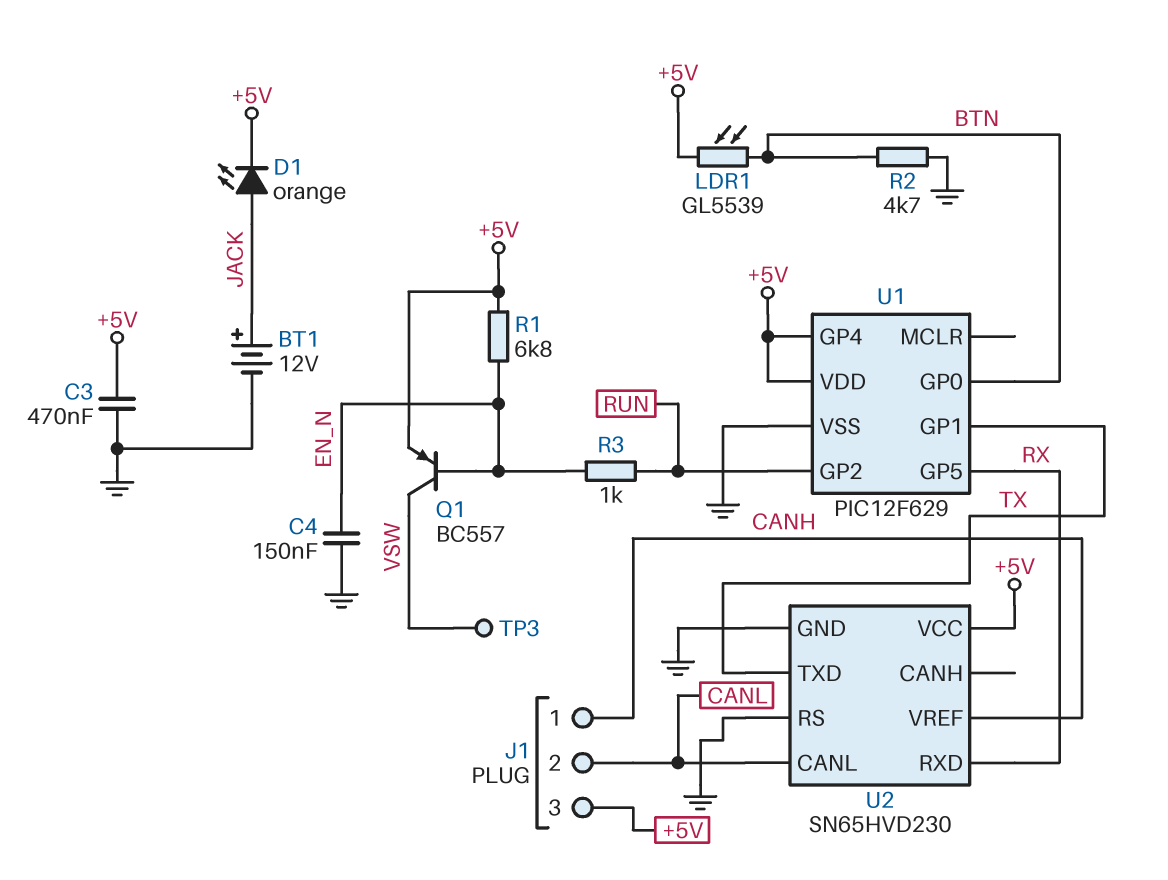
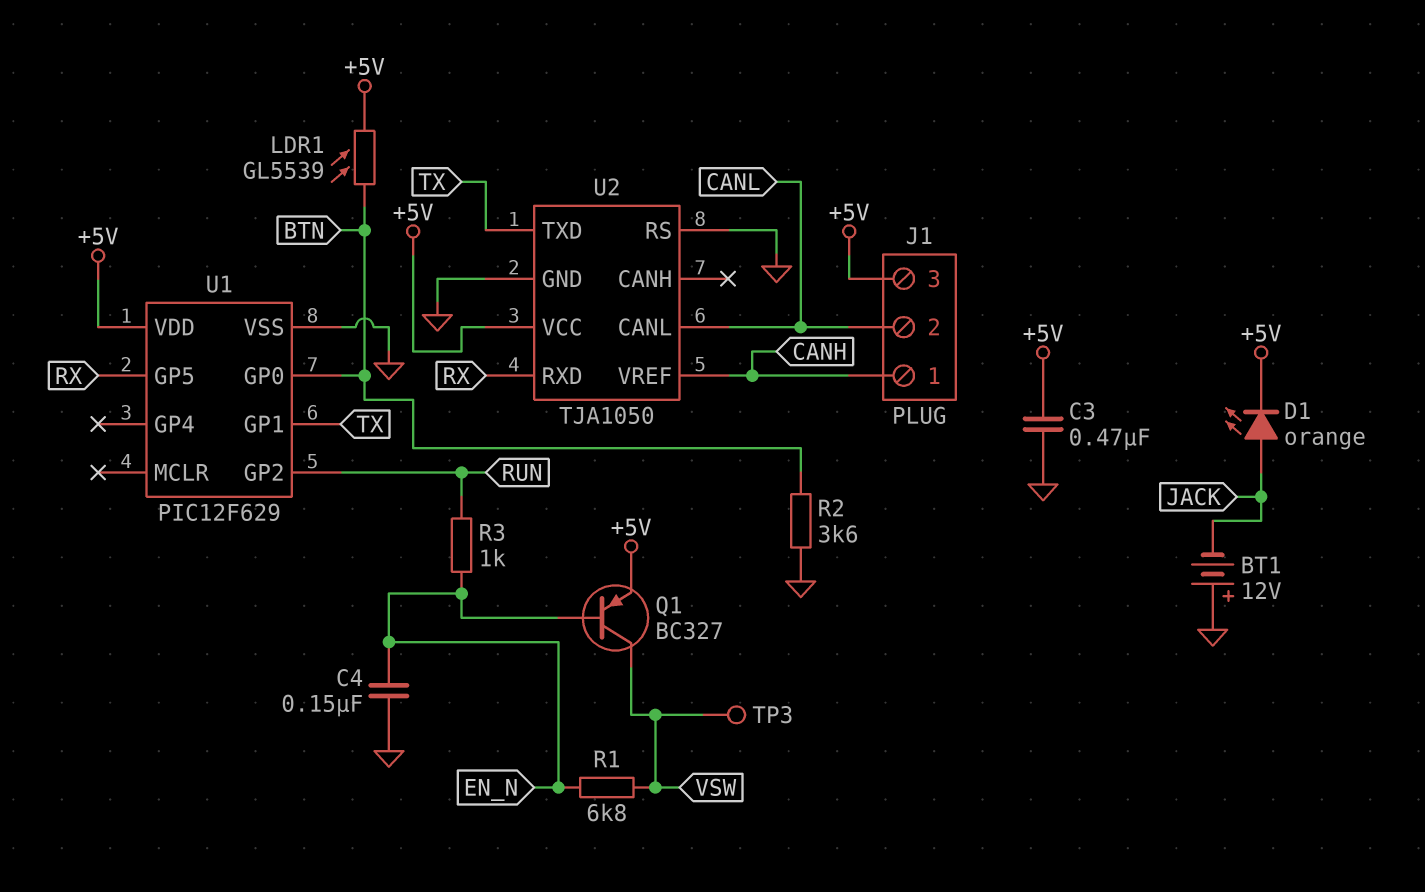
BT1: 12V (plus JACK, minus GND) -> 12V (plus GND, minus JACK)
Q1: PNP BC557 (B EN_N, C VSW, E +5V) -> PNP BC327 (B EN_N, C VSW, E +5V)
R1: 6.8k (+5V, EN_N) -> 6.8k (EN_N, VSW)
R2: 4.7k (BTN, GND) -> 3.6k (BTN, GND)
U1 pin GP4: +5V -> none
U2: SN65HVD230 -> TJA1050

